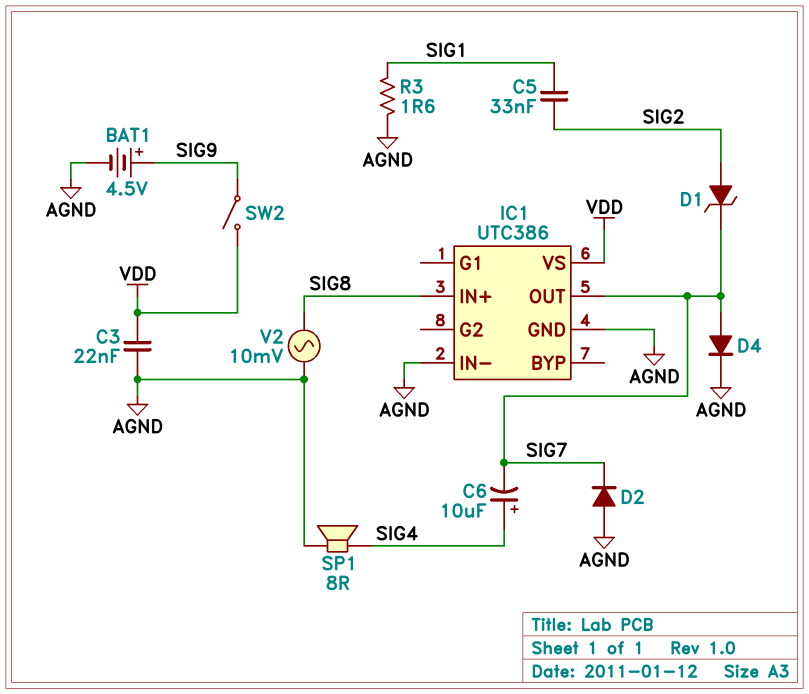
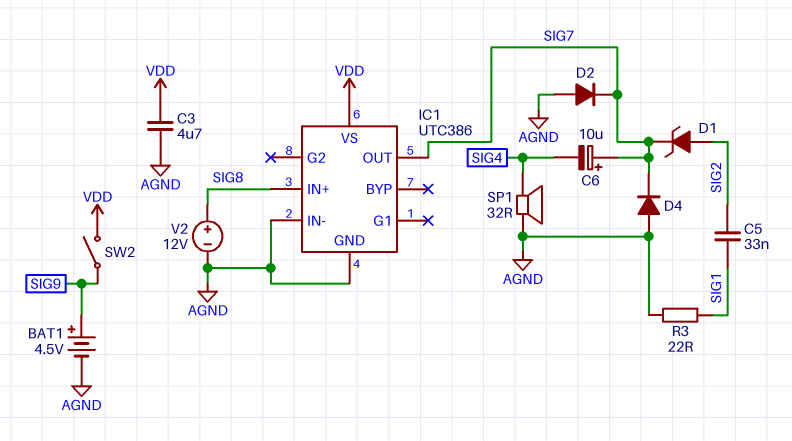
C3: 22nF (AGND, VDD) -> 4.7uF (AGND, VDD)
C6: 10uF (plus SIG4, minus SIG7) -> 10uF (plus SIG7, minus SIG4)
D4: diode (A SIG7, K AGND) -> diode (A AGND, K SIG7)
R3: 1.6 (AGND, SIG1) -> 22 (AGND, SIG1)
SP1: speaker 8R (AGND, SIG4) -> speaker 32R (AGND, SIG4)
V2: AC 10mV (AGND, SIG8) -> 12V (plus SIG8, minus AGND)

